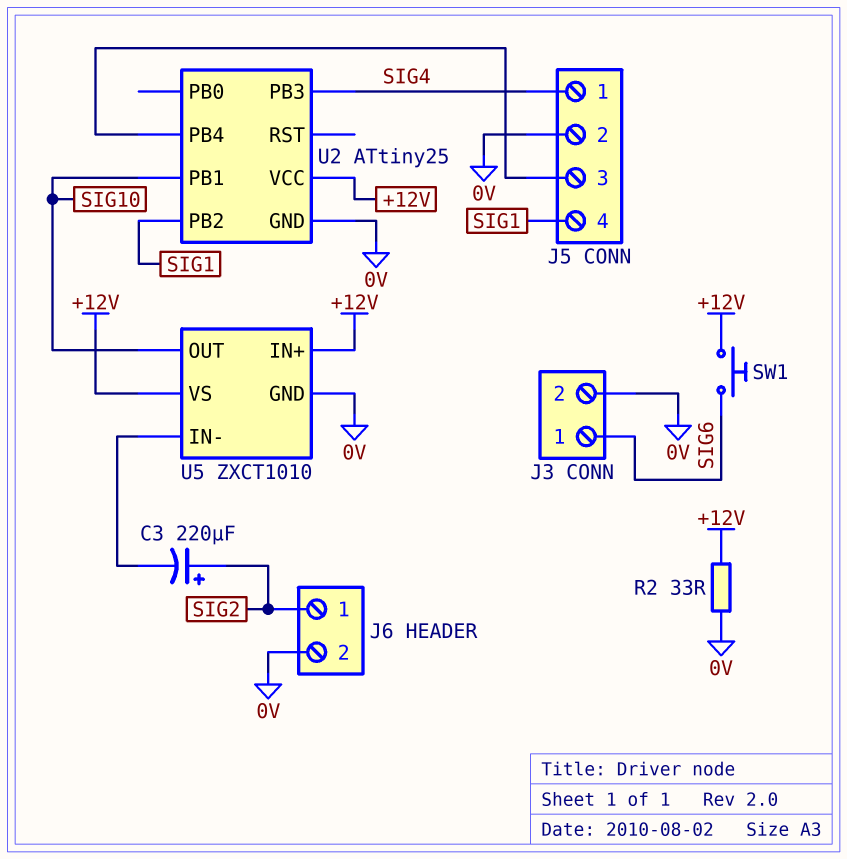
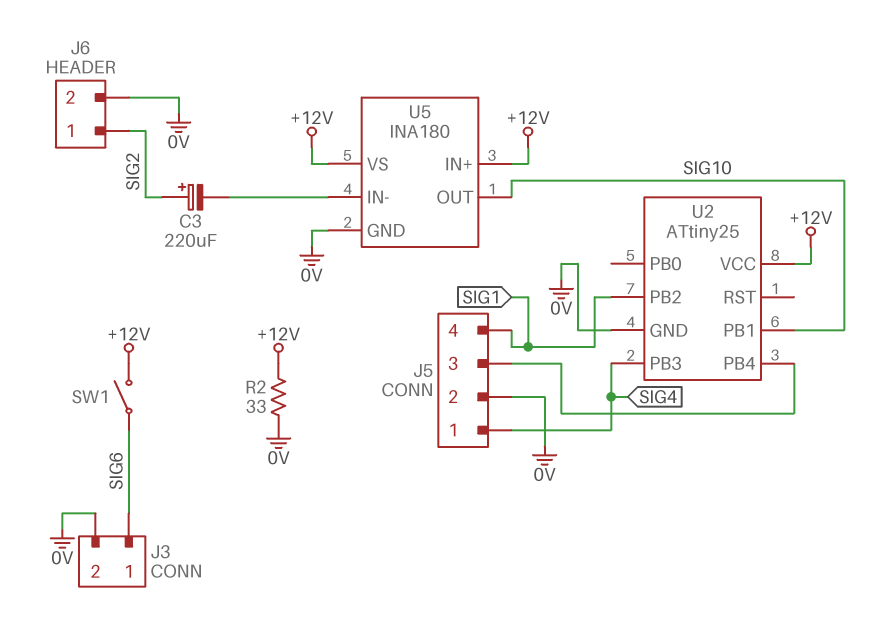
SW1: button (+12V, SIG6) -> switch (+12V, SIG6)
U5: ZXCT1010 -> INA180

